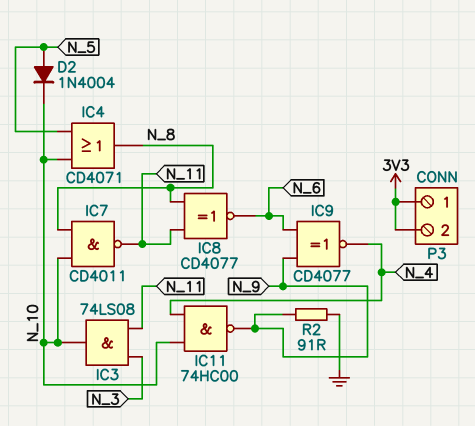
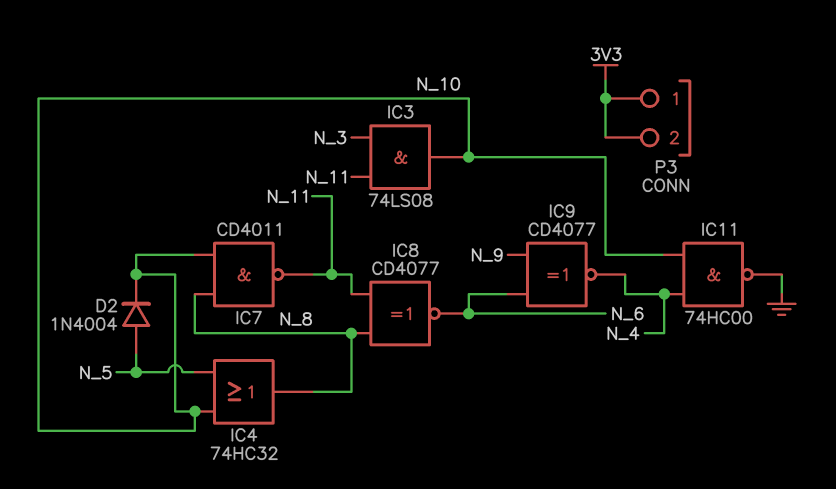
IC4: OR CD4071 (in N_5, in N_10, out N_8) -> OR 74HC32 (in N_5, in N_10, out N_8)
IC11: NAND 74HC00 (in N_4, in N_10, out N_9) -> NAND 74HC00 (in N_4, in N_10, out GND)
R2: 91 (GND, N_9) -> none

